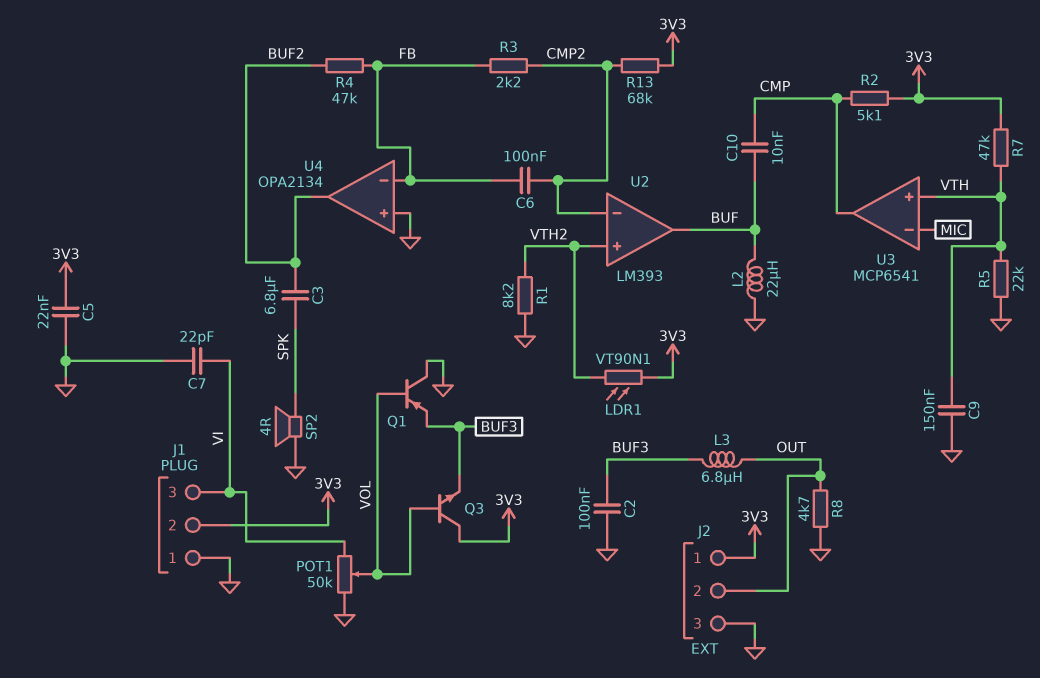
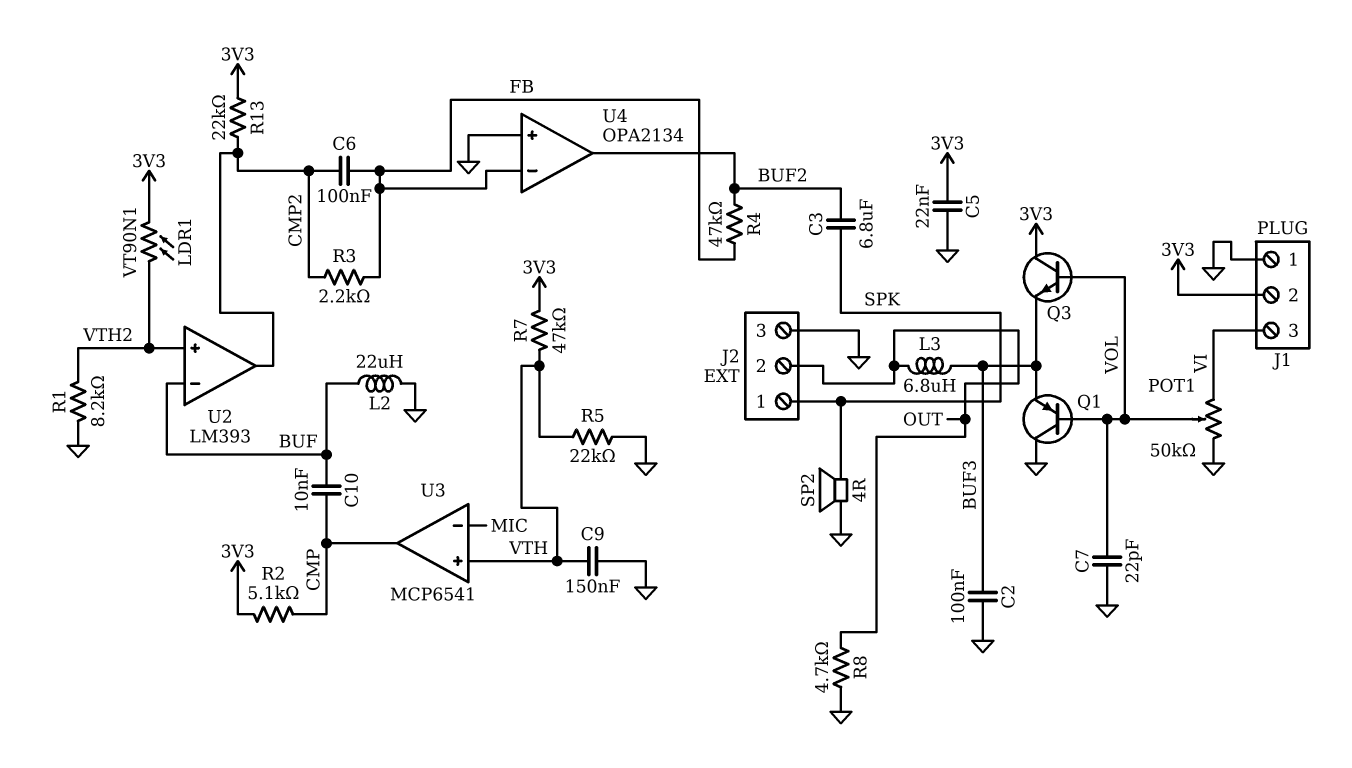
C7: 22pF (GND, VI) -> 22pF (GND, VOL)
J2 pin 1: 3V3 -> SPK
R13: 68k (3V3, CMP2) -> 22k (3V3, CMP2)
U2 pin in-: CMP2 -> BUF
U2 pin out: BUF -> CMP2

